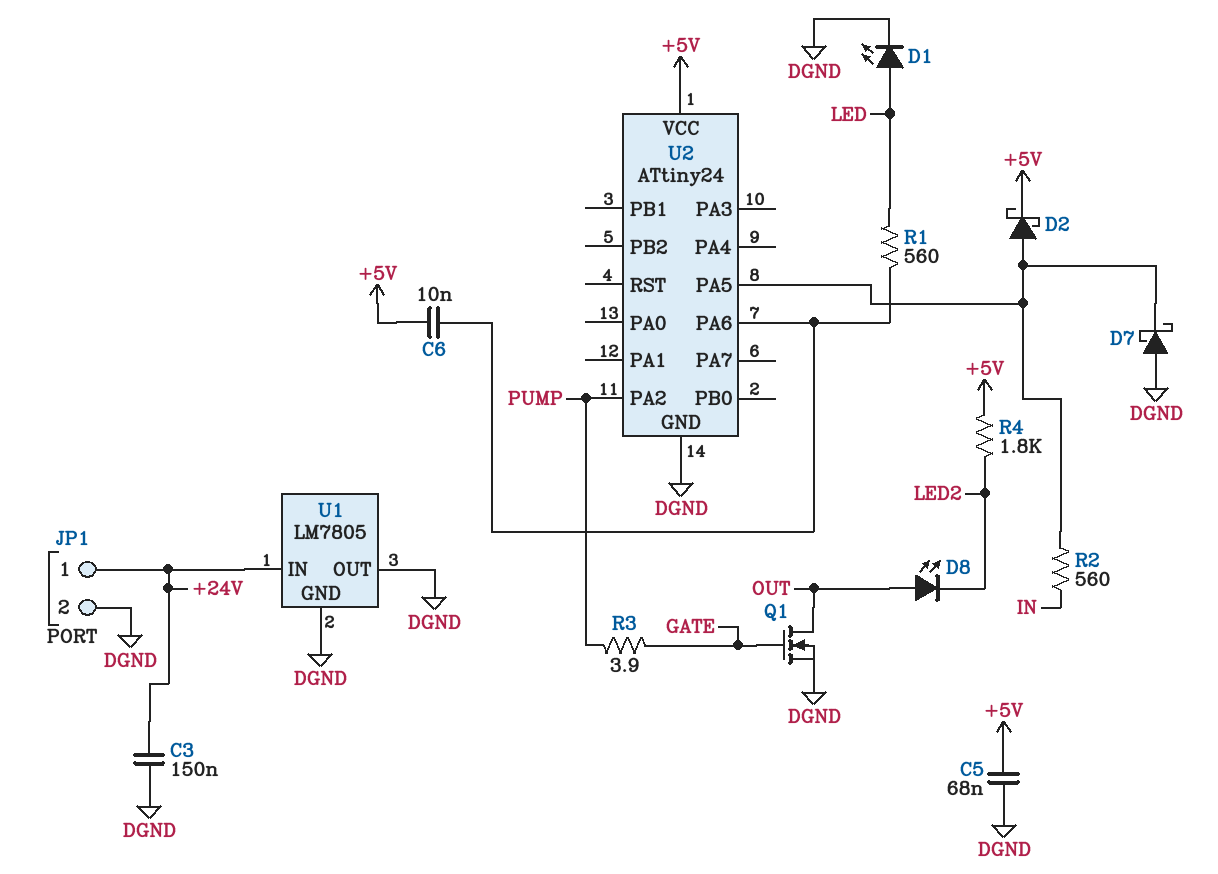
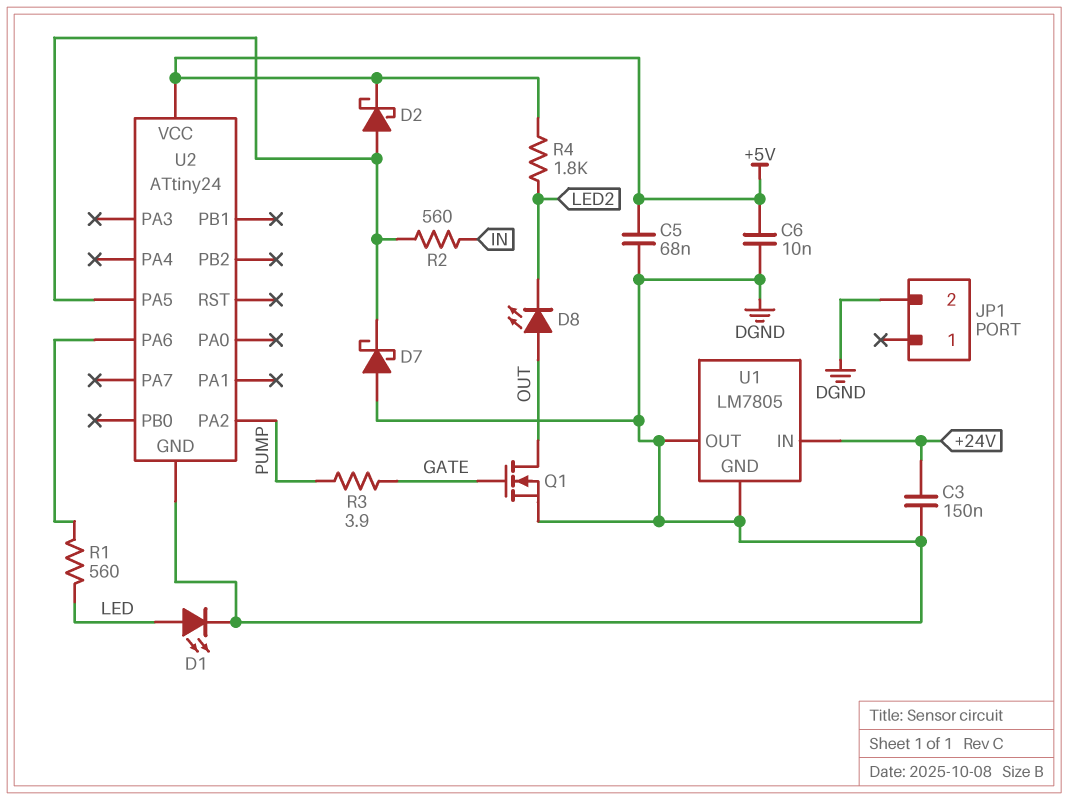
C6: 10nF (+5V, U2/PA6) -> 10nF (+5V, DGND)
JP1 pin 1: +24V -> none

